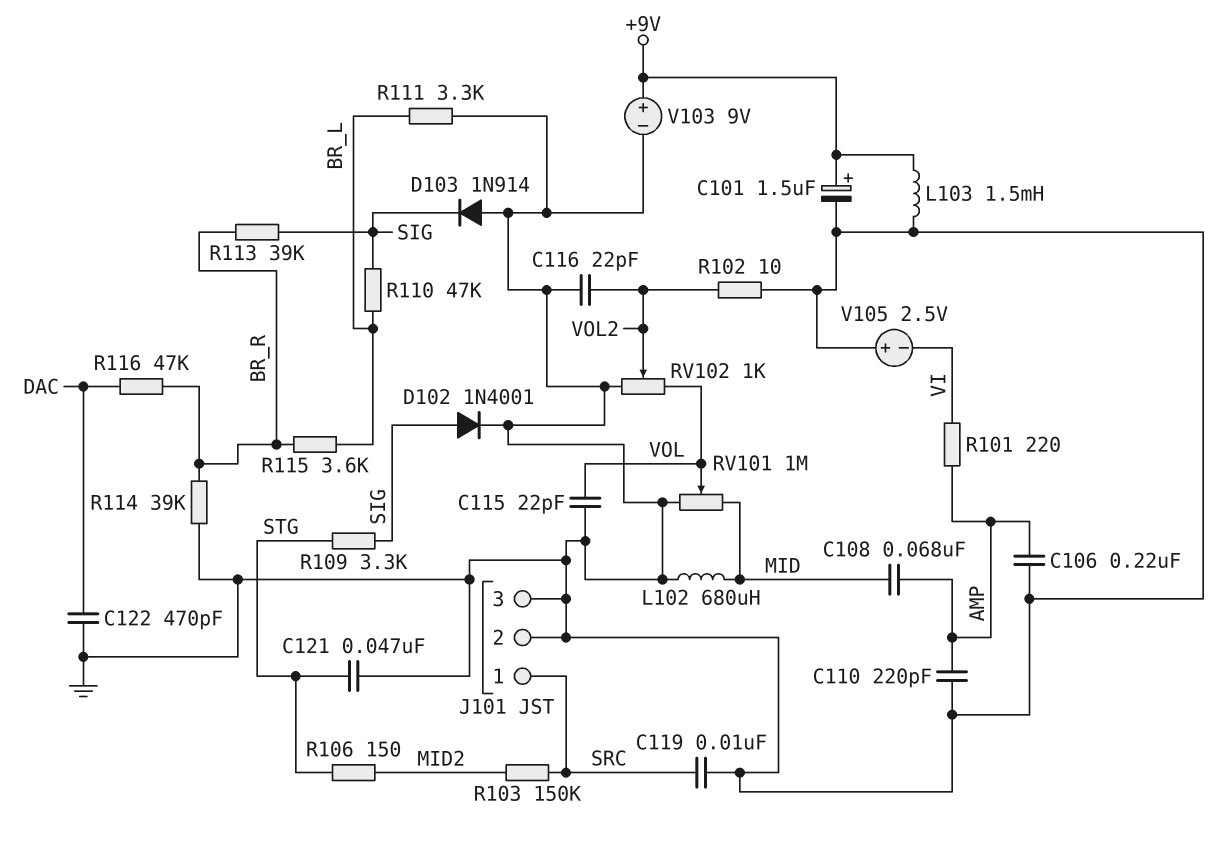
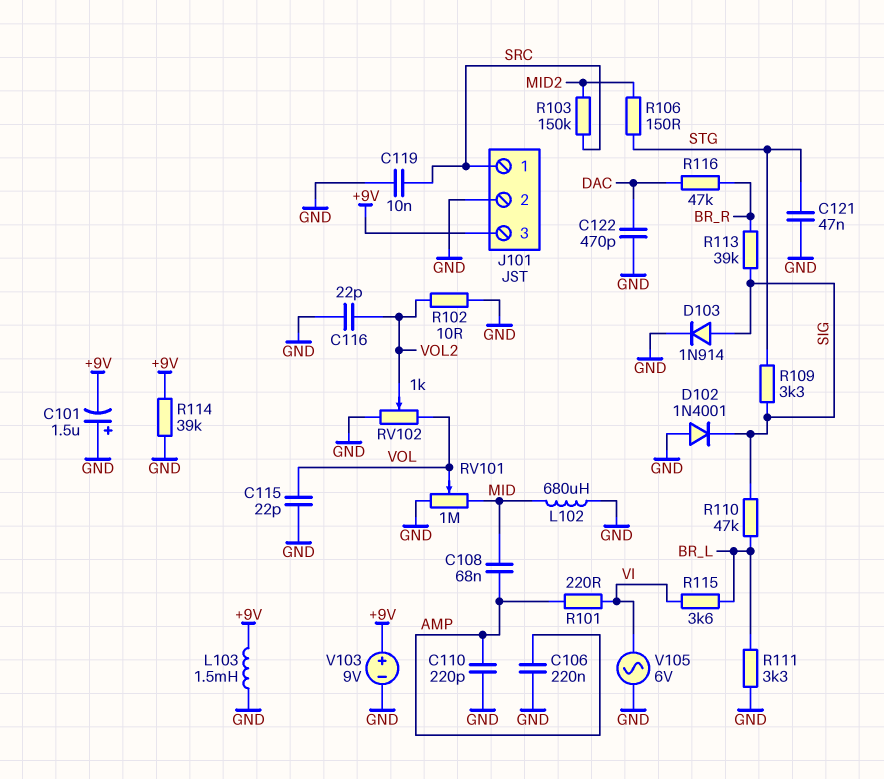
C101: 1.5uF (plus +9V, minus GND) -> 1.5uF (plus GND, minus +9V)
D102: diode 1N4001 (A SIG, K GND) -> diode 1N4001 (A GND, K SIG)
D103: diode 1N914 (A GND, K SIG) -> diode 1N914 (A SIG, K GND)
J101 pin 3: GND -> +9V
R114: 39k (BR_R, GND) -> 39k (+9V, GND)
R115: 3.6k (BR_L, BR_R) -> 3.6k (BR_L, VI)
V105: 2.5V (plus GND, minus VI) -> AC 6V (GND, VI)

